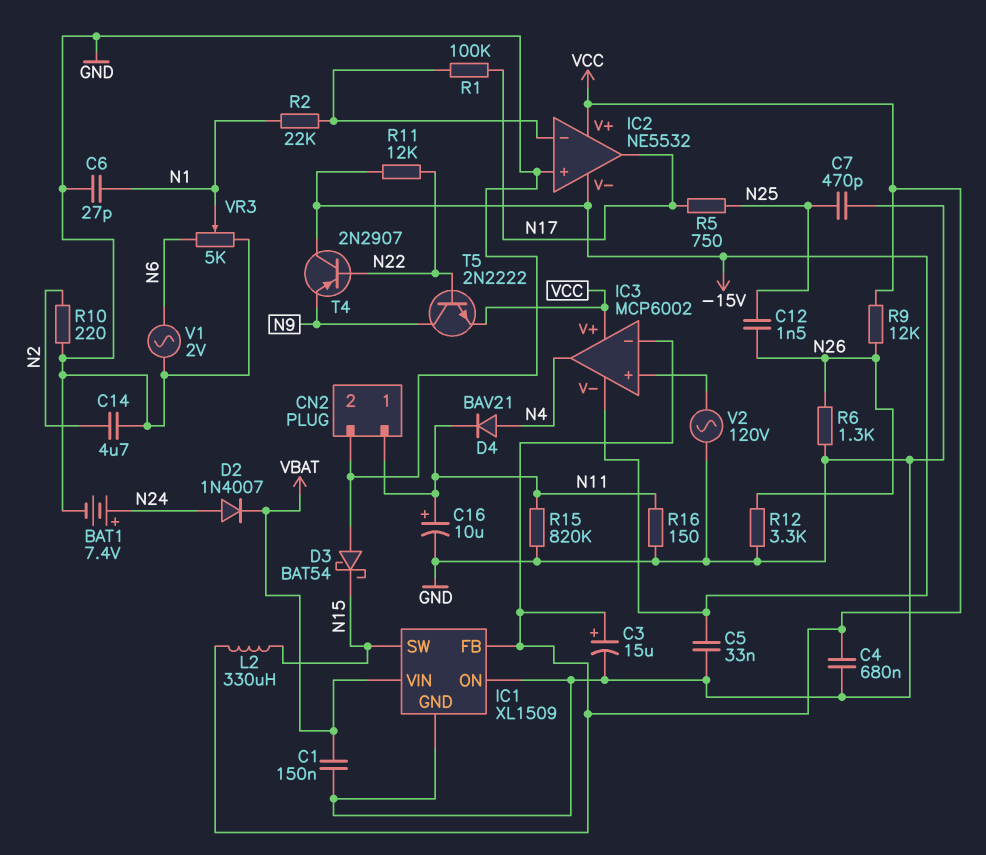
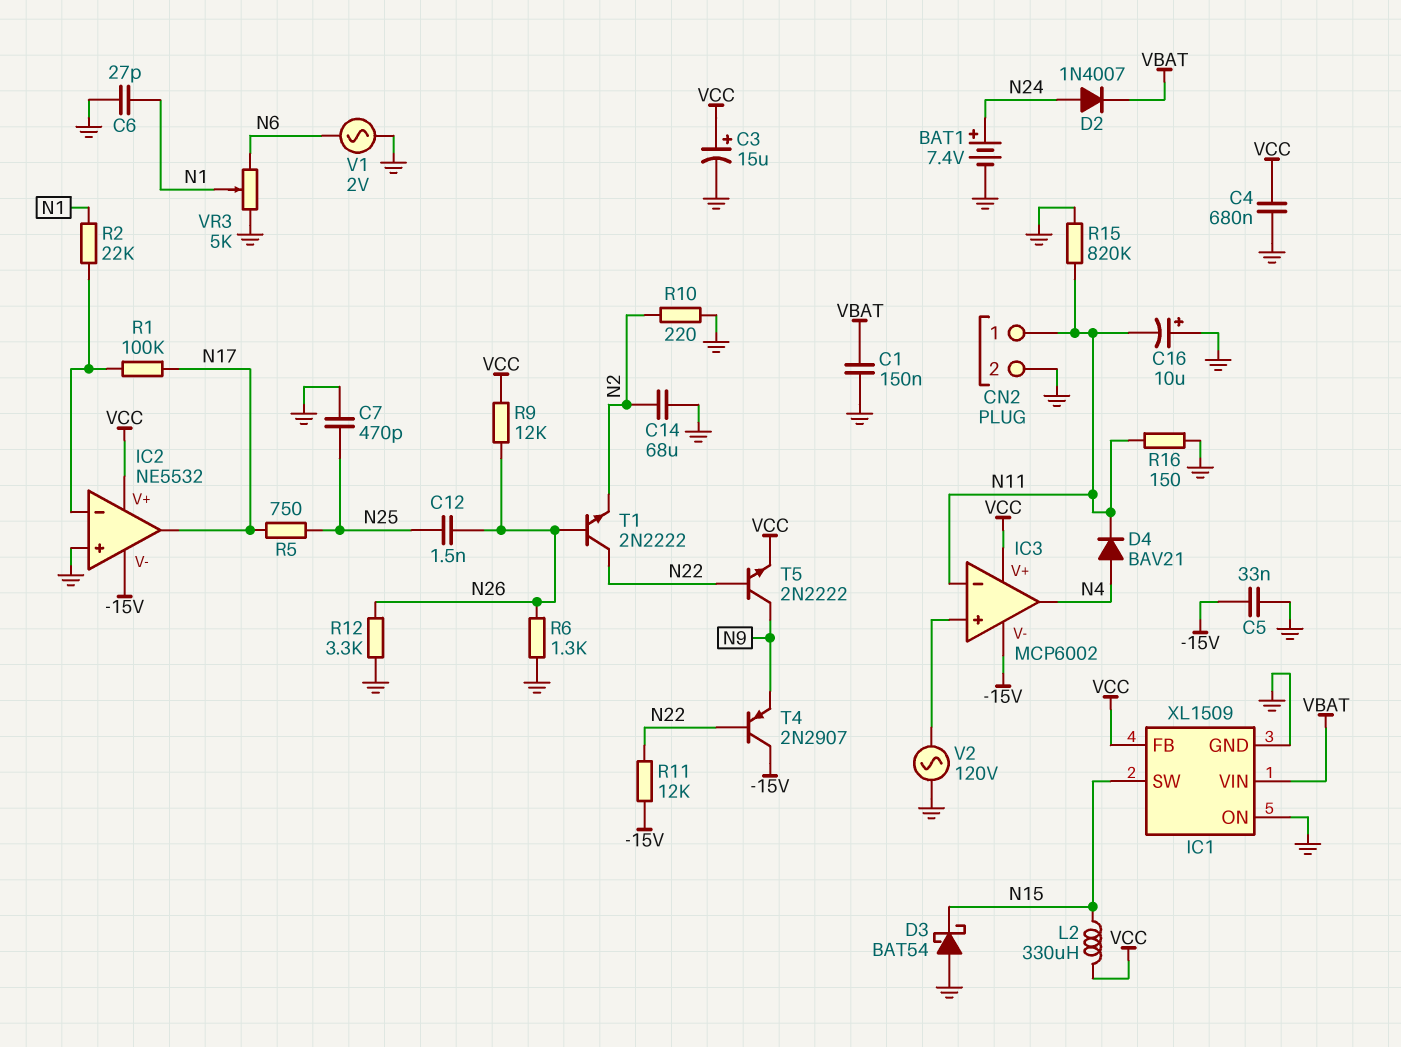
C14: 4.7uF (GND, N2) -> 68uF (GND, N2)
C16: 10uF (plus N11, minus GND) -> 10uF (plus GND, minus N11)
IC3 pin in-: VCC -> N11
T1: none -> NPN 2N2222 (B N26, C N22, E N2)

